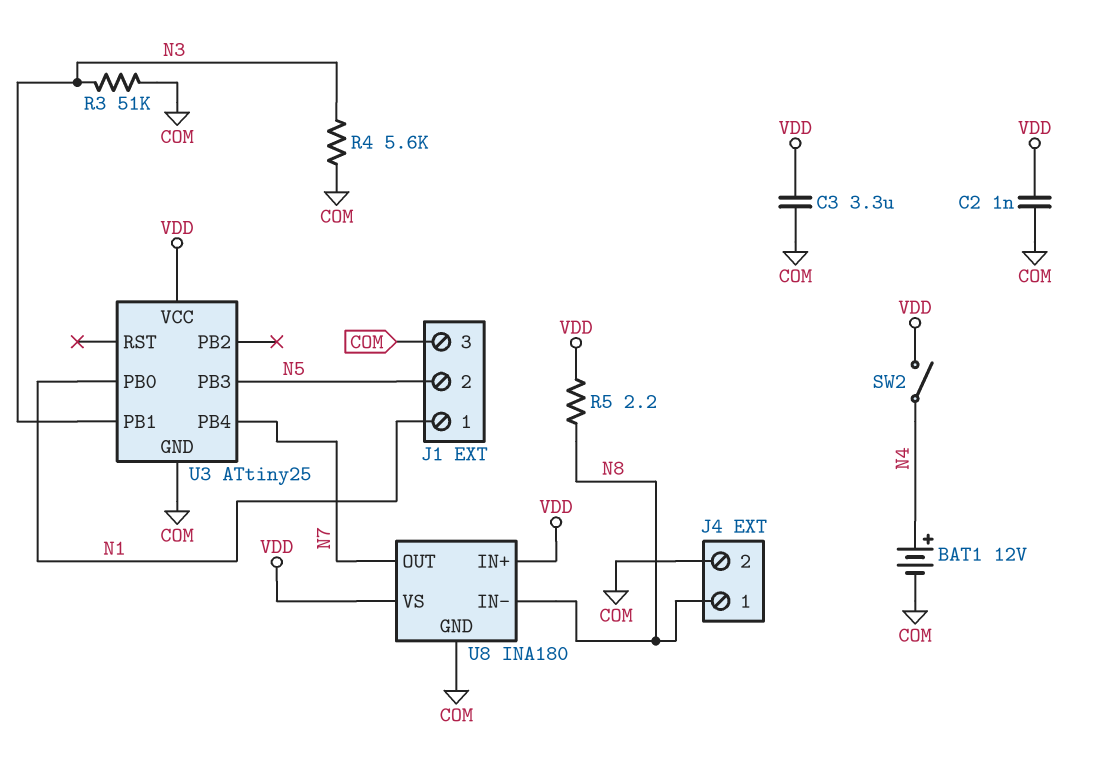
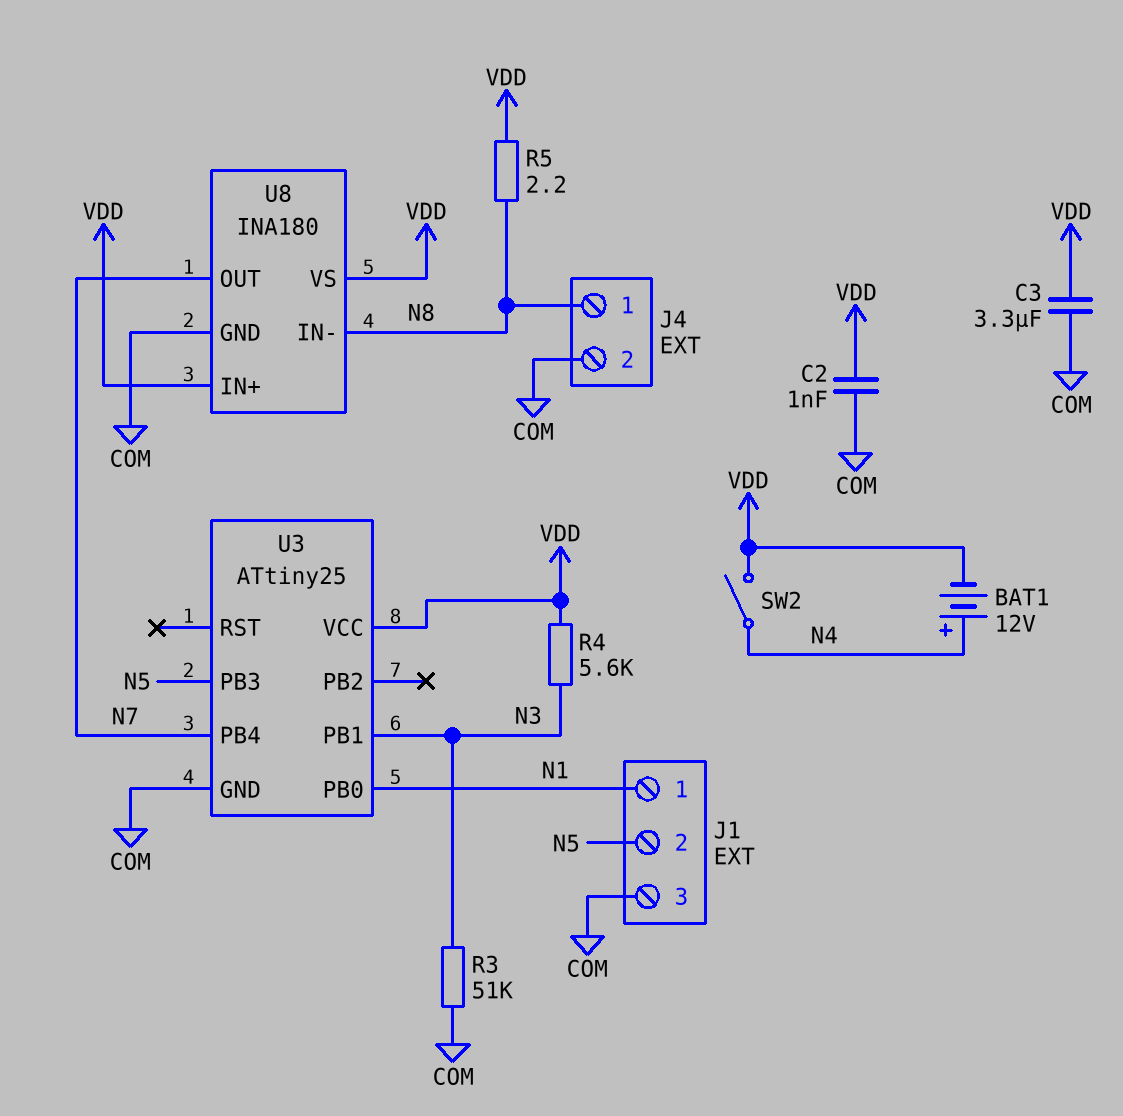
BAT1: 12V (plus N4, minus COM) -> 12V (plus N4, minus VDD)
R4: 5.6k (COM, N3) -> 5.6k (N3, VDD)

